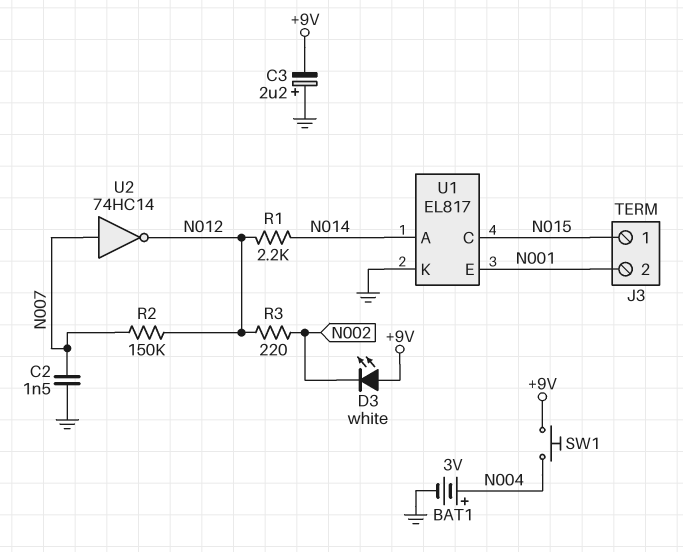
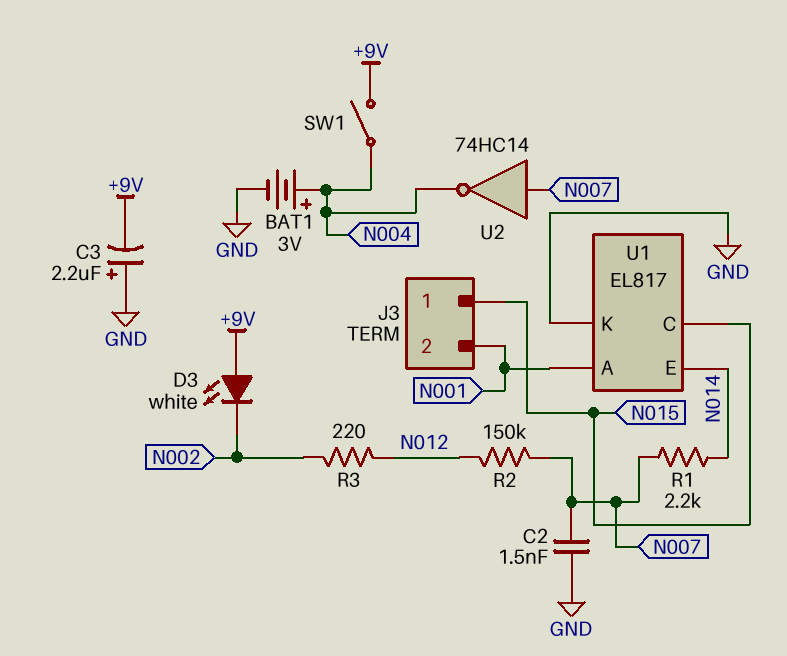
R1: 2.2k (N012, N014) -> 2.2k (N007, N014)
SW1: button (+9V, N004) -> switch (+9V, N004)
U1 pin A: N014 -> N001
U1 pin E: N001 -> N014
U2: NOT 74HC14 (in N007, out N012) -> NOT 74HC14 (in N007, out N004)

